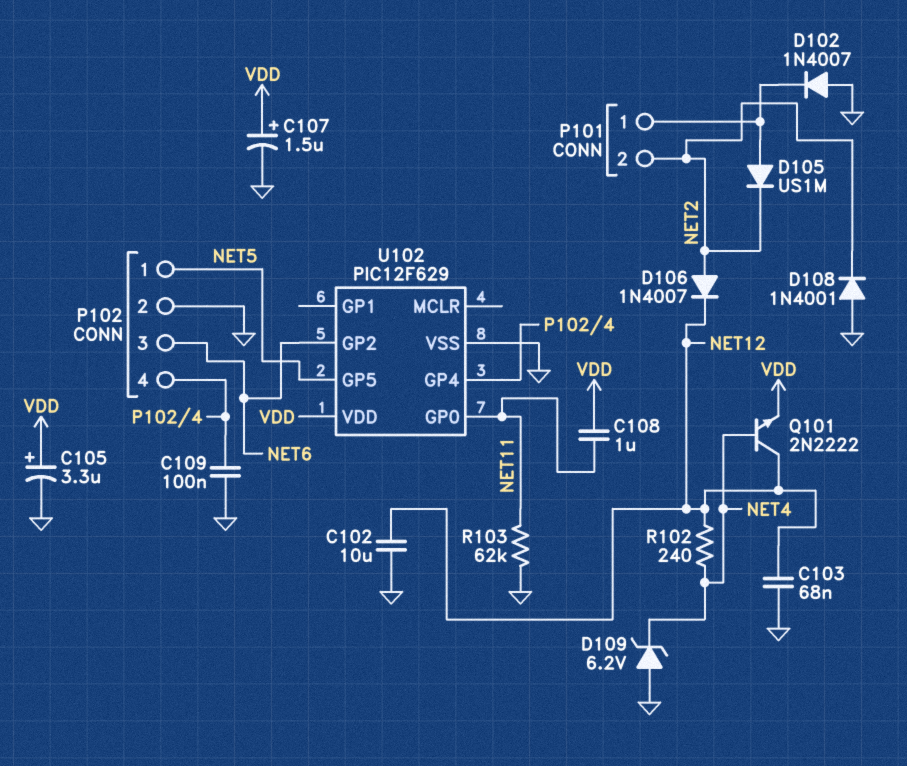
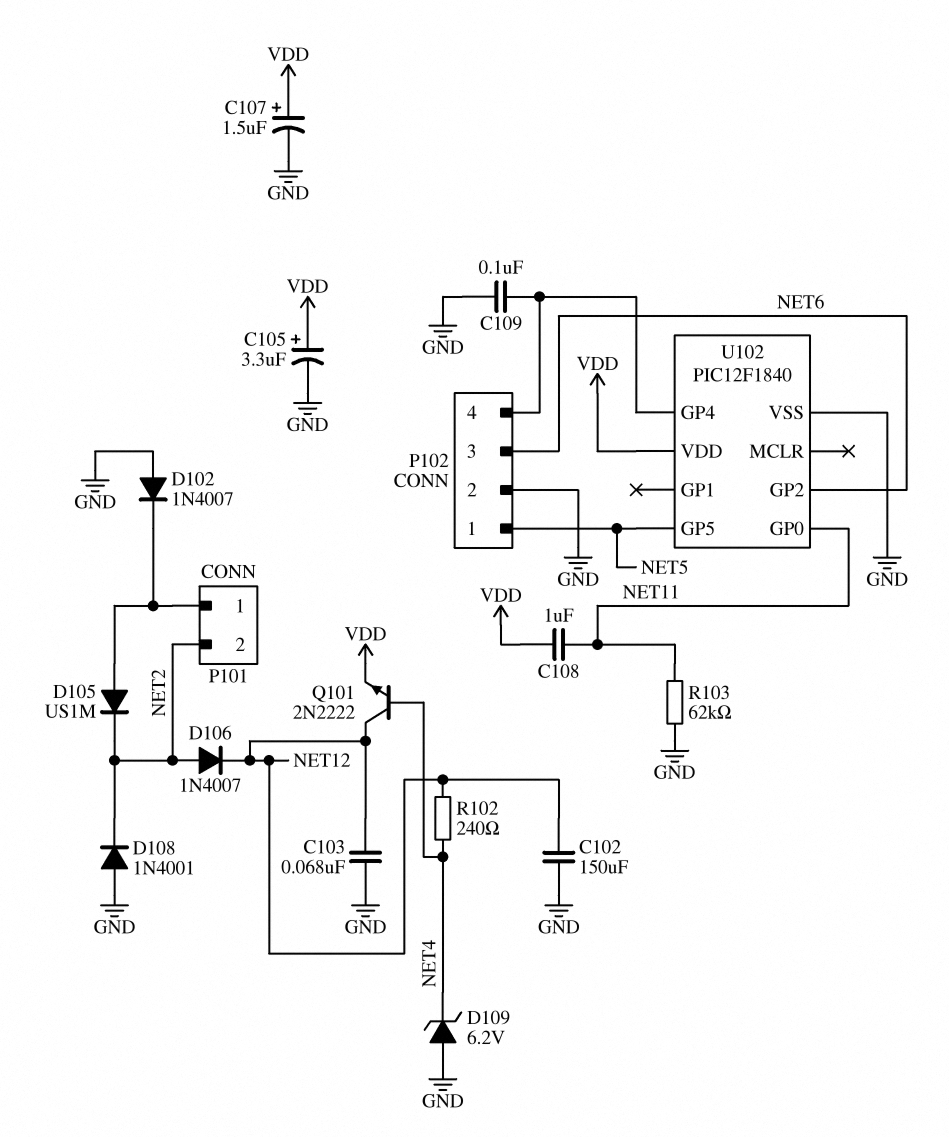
C102: 10uF (GND, NET12) -> 150uF (GND, NET12)
U102: PIC12F629 -> PIC12F1840

